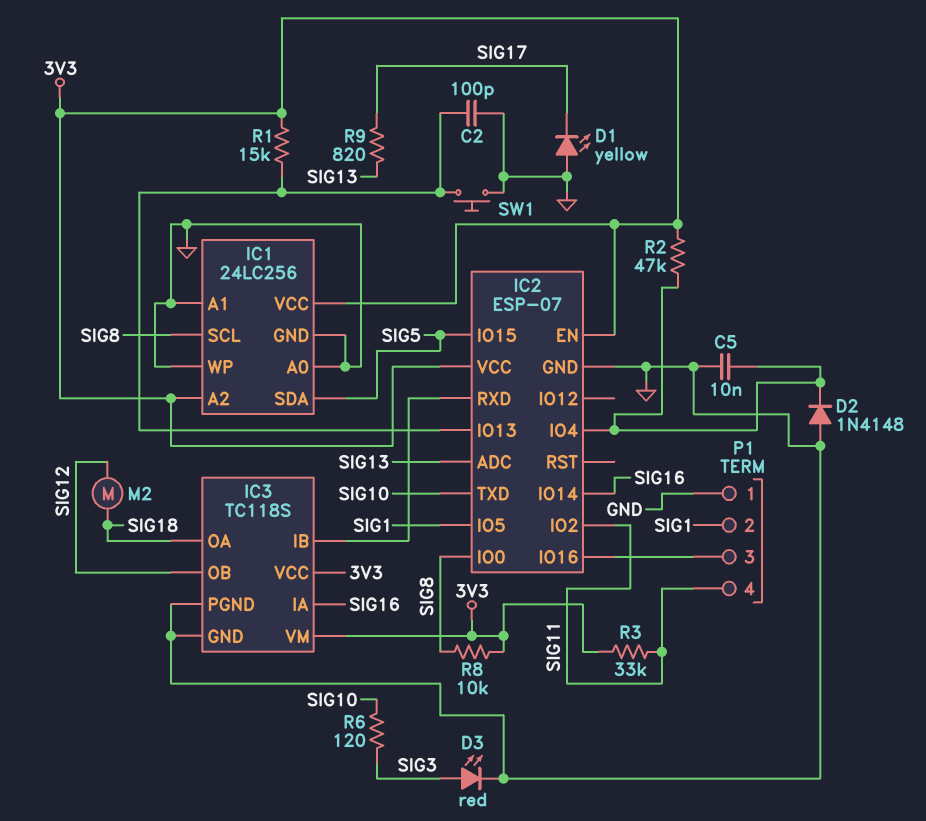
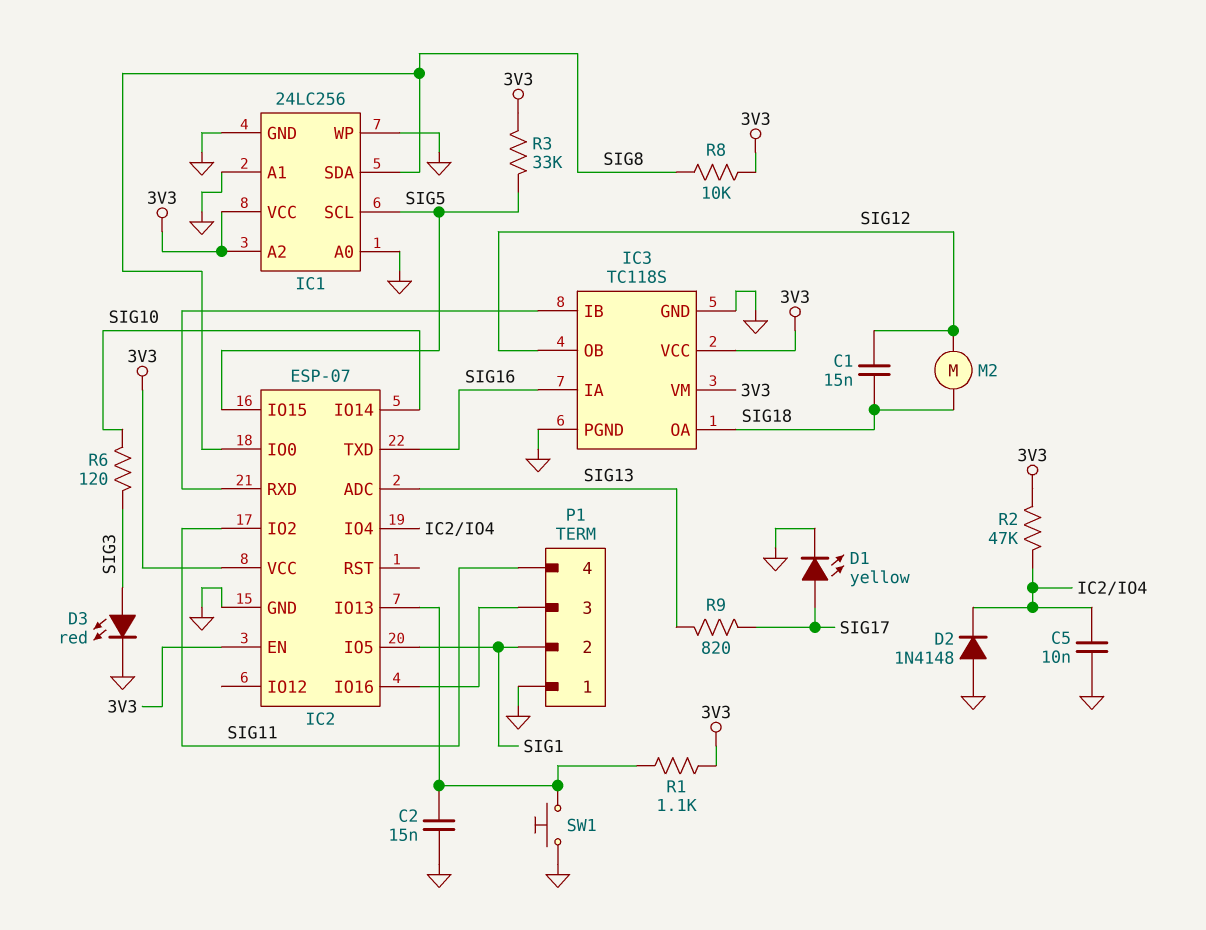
C1: none -> 15nF (SIG12, SIG18)
C2: 100pF (GND, IC2/IO13) -> 15nF (GND, IC2/IO13)
D1: LED yellow (A GND, K SIG17) -> LED yellow (A SIG17, K GND)
IC1 pin SCL: SIG8 -> SIG5
IC1 pin SDA: SIG5 -> SIG8
IC2 pin IO14: SIG16 -> SIG10
IC2 pin TXD: SIG10 -> SIG16
R1: 15k (3V3, IC2/IO13) -> 1.1k (3V3, IC2/IO13)
R3: 33k (3V3, SIG11) -> 33k (3V3, SIG5)

